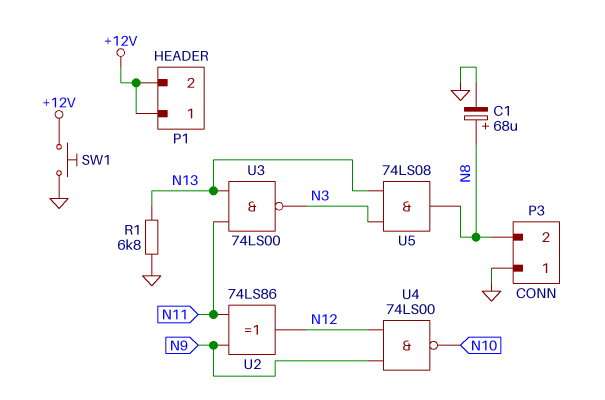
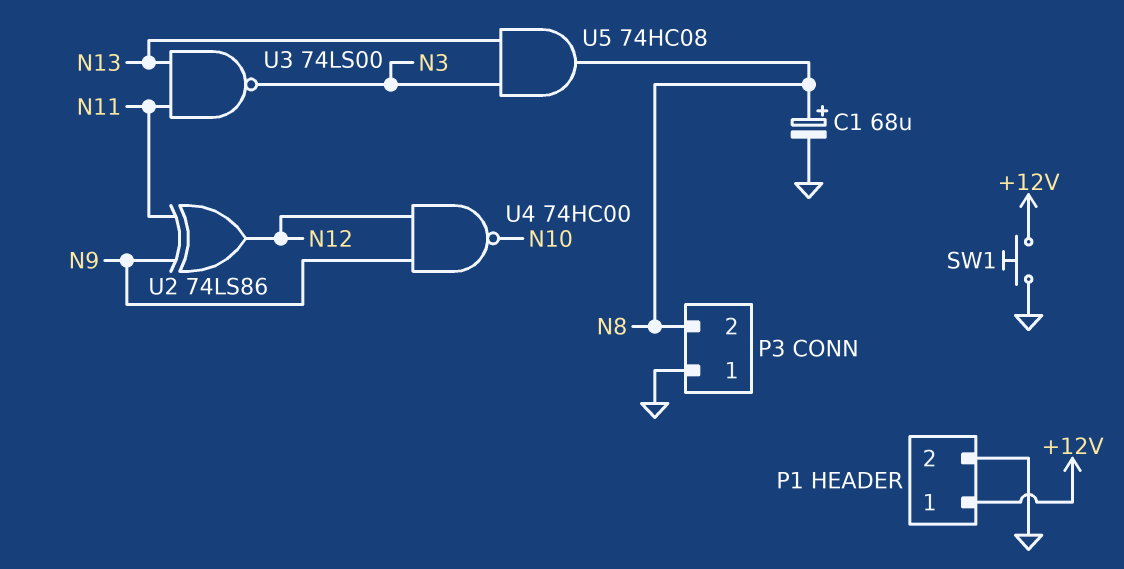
P1 pin 2: +12V -> GND
R1: 6.8k (GND, N13) -> none
U4: NAND 74LS00 (in N9, in N12, out N10) -> NAND 74HC00 (in N9, in N12, out N10)
U5: AND 74LS08 (in N3, in N13, out N8) -> AND 74HC08 (in N3, in N13, out N8)

